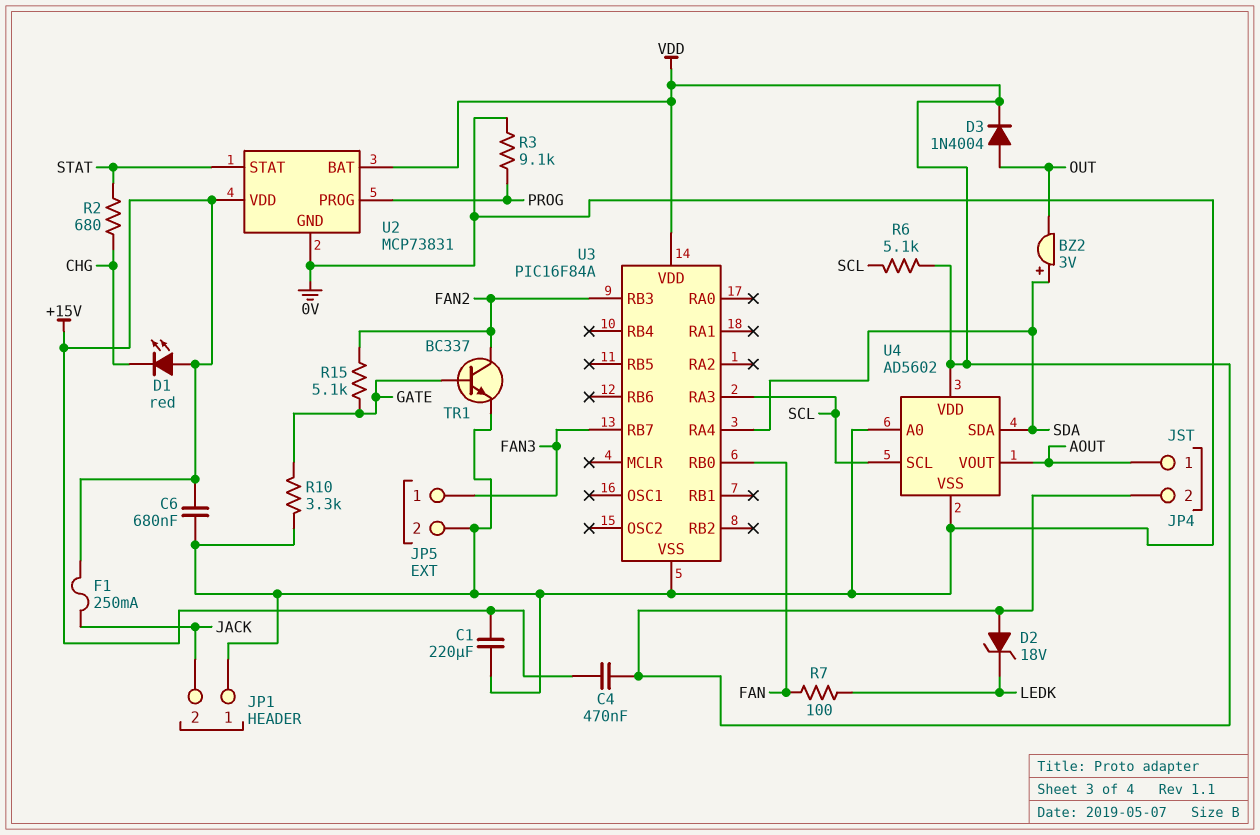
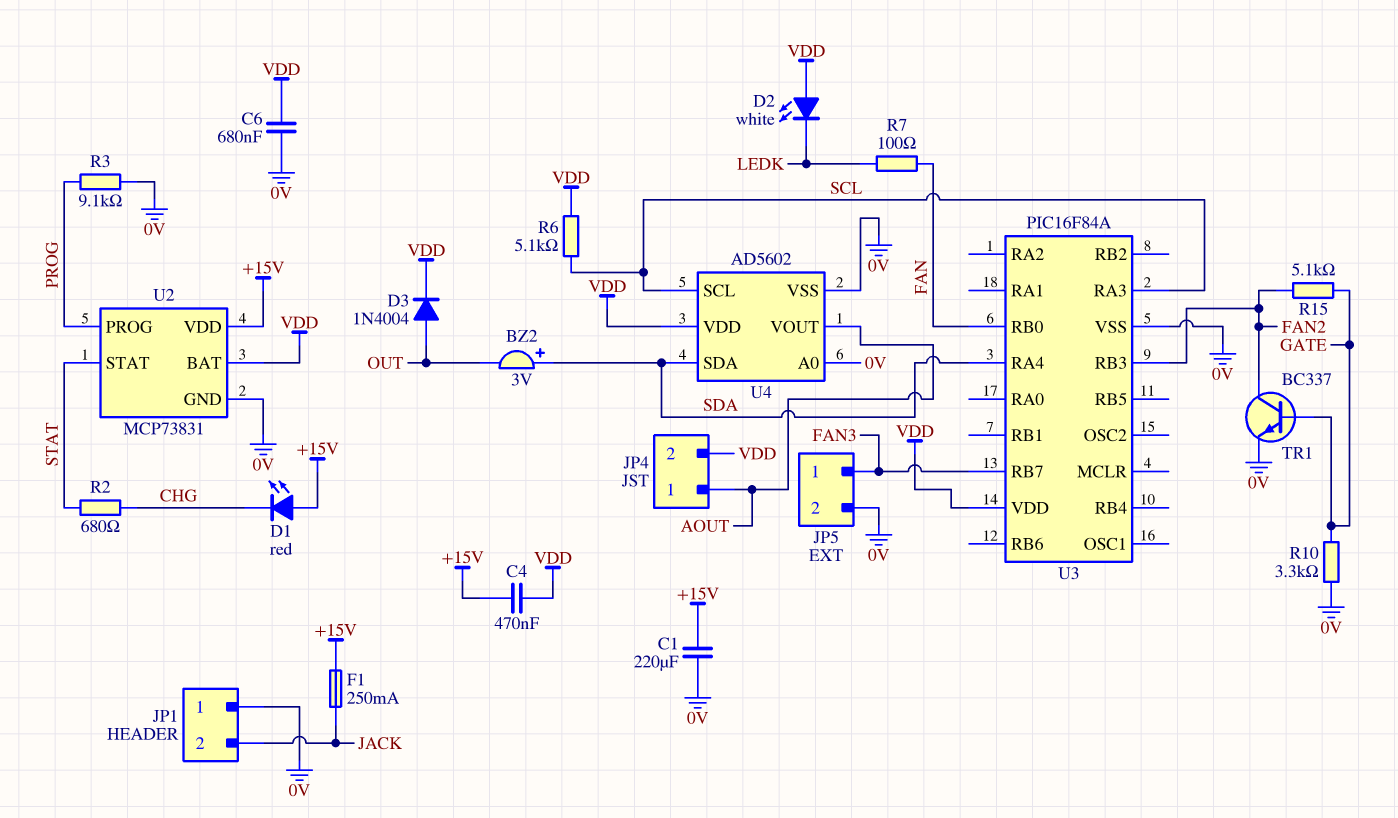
C6: 680nF (+15V, 0V) -> 680nF (0V, VDD)
D2: zener 18V (A VDD, K LEDK) -> LED white (A VDD, K LEDK)

